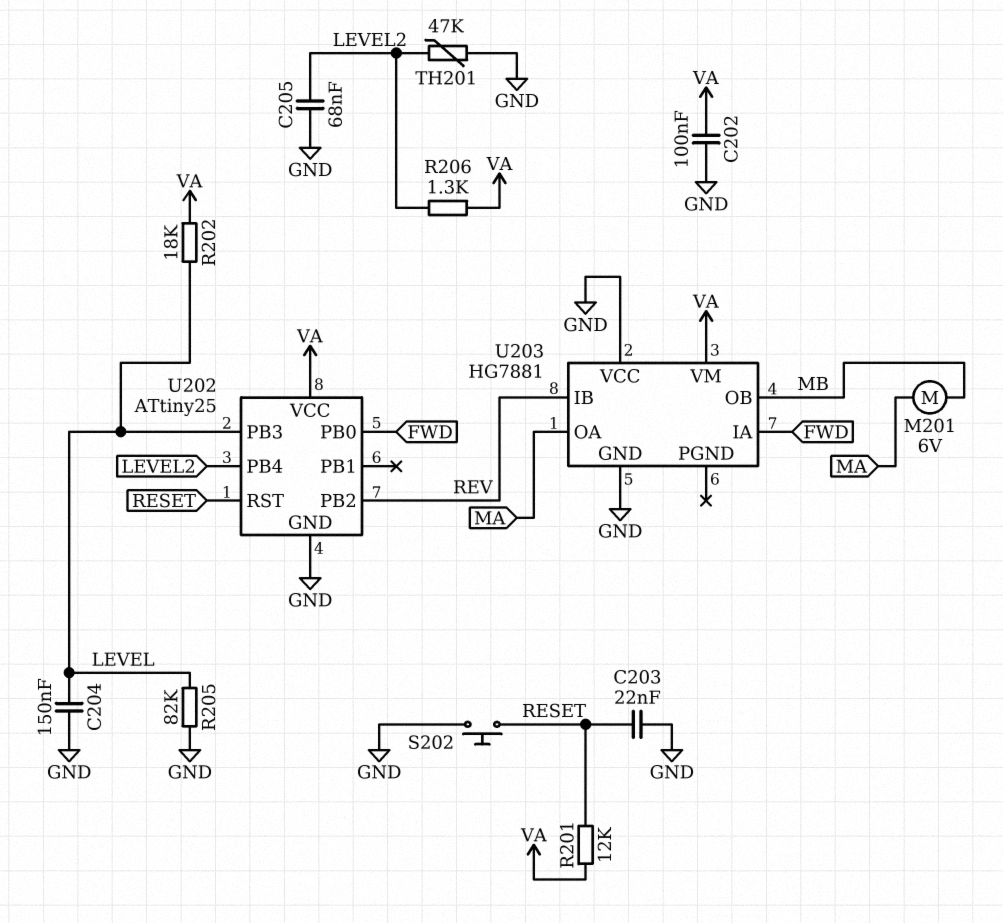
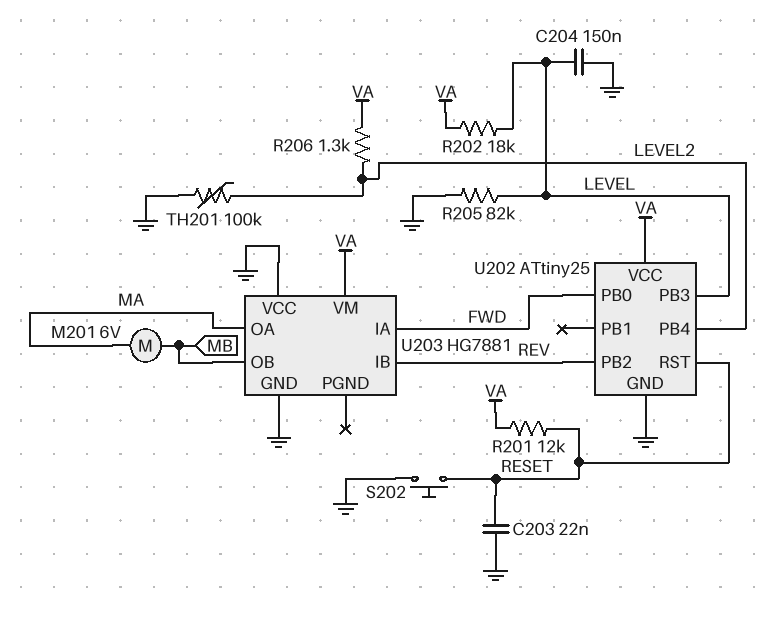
C202: 100nF (GND, VA) -> none
C205: 68nF (GND, LEVEL2) -> none
TH201: 47k (GND, LEVEL2) -> 100k (GND, LEVEL2)

